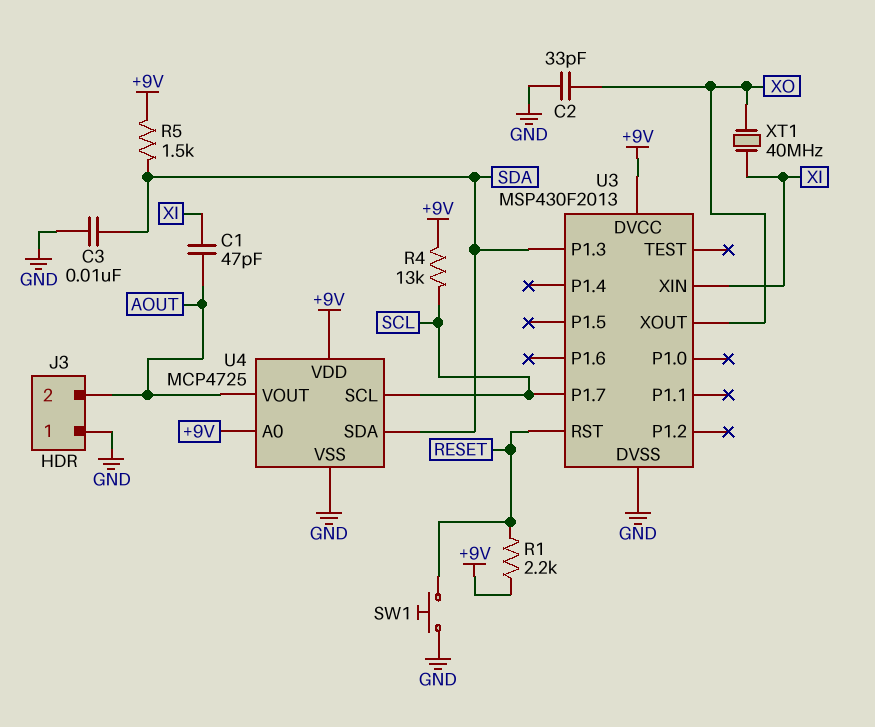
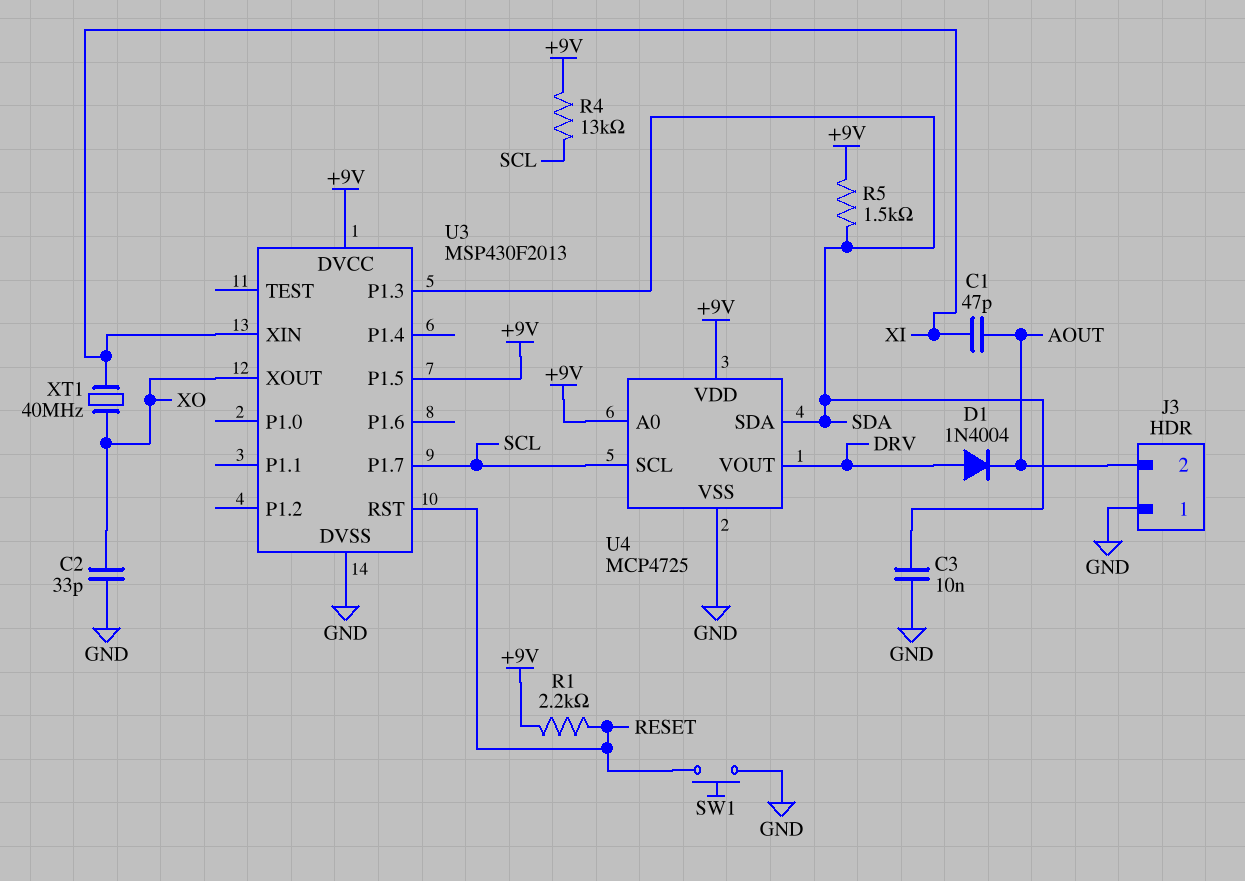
D1: none -> diode 1N4004 (A DRV, K AOUT)
U3 pin P1.5: none -> +9V
U4 pin VOUT: AOUT -> DRV

